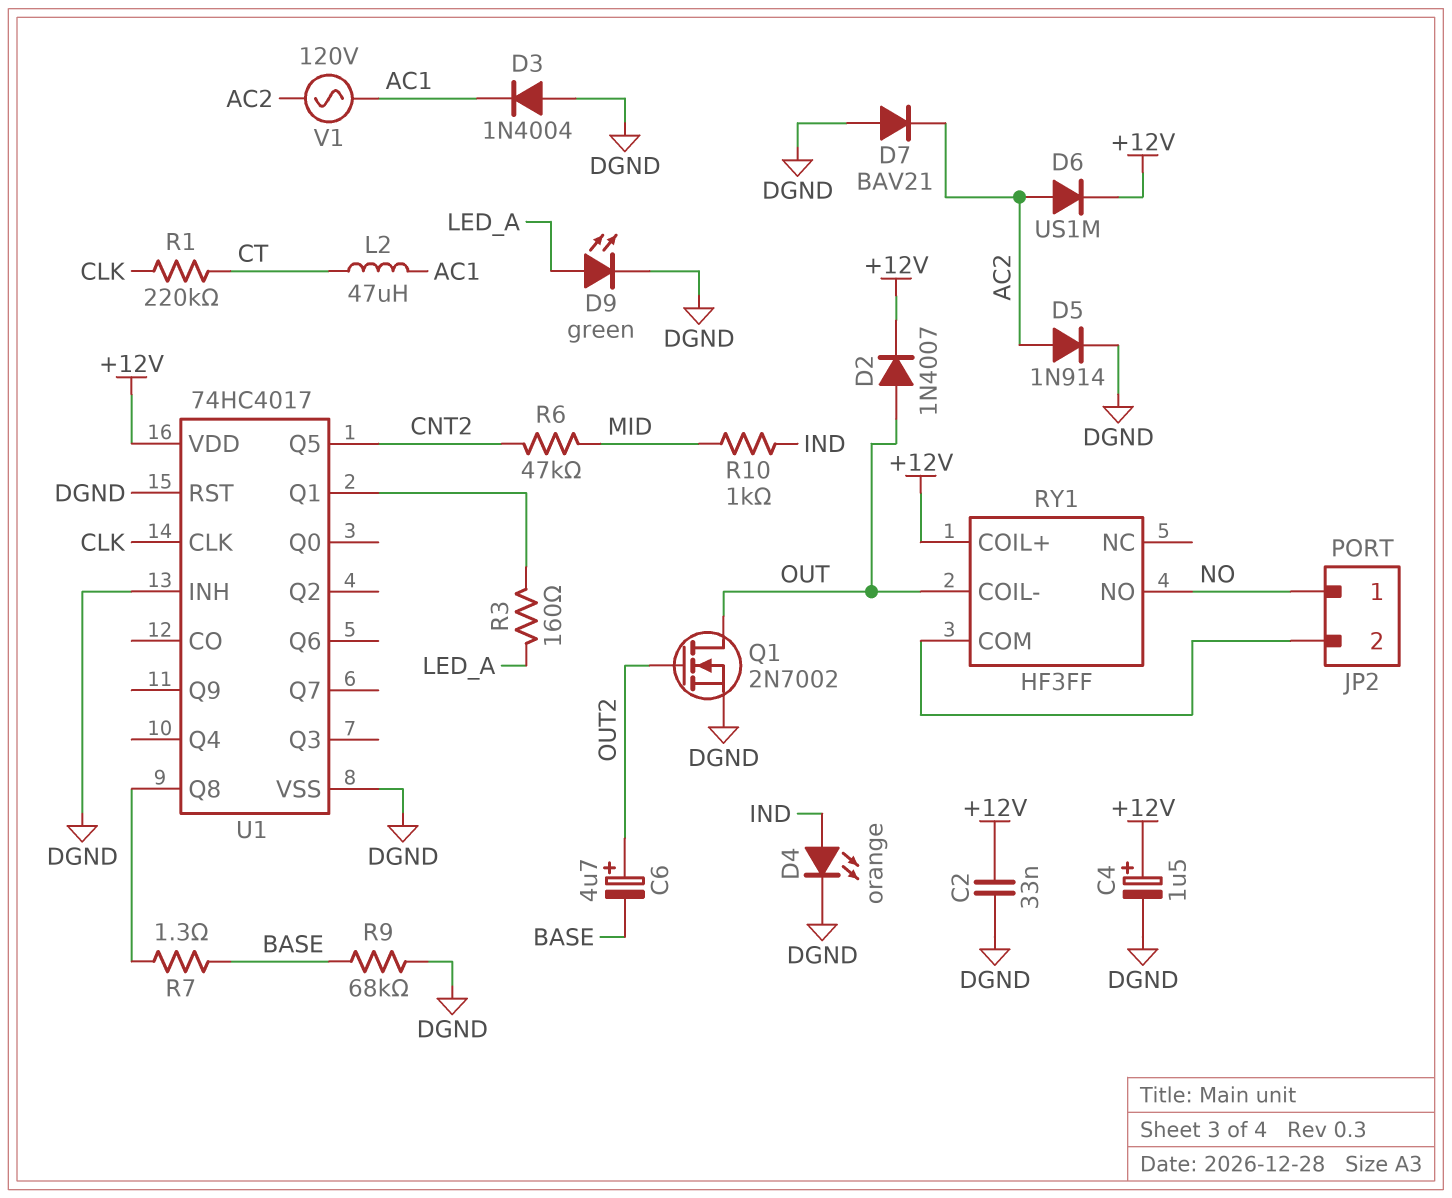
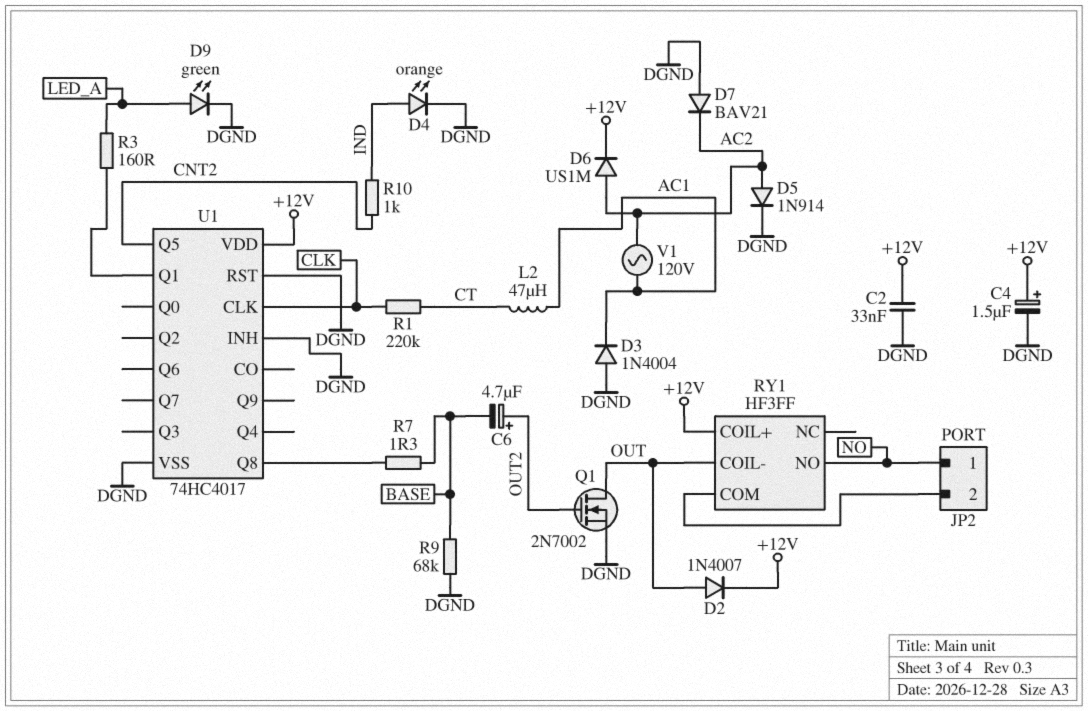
R6: 47k (CNT2, MID) -> none
R10: 1k (IND, MID) -> 1k (CNT2, IND)

